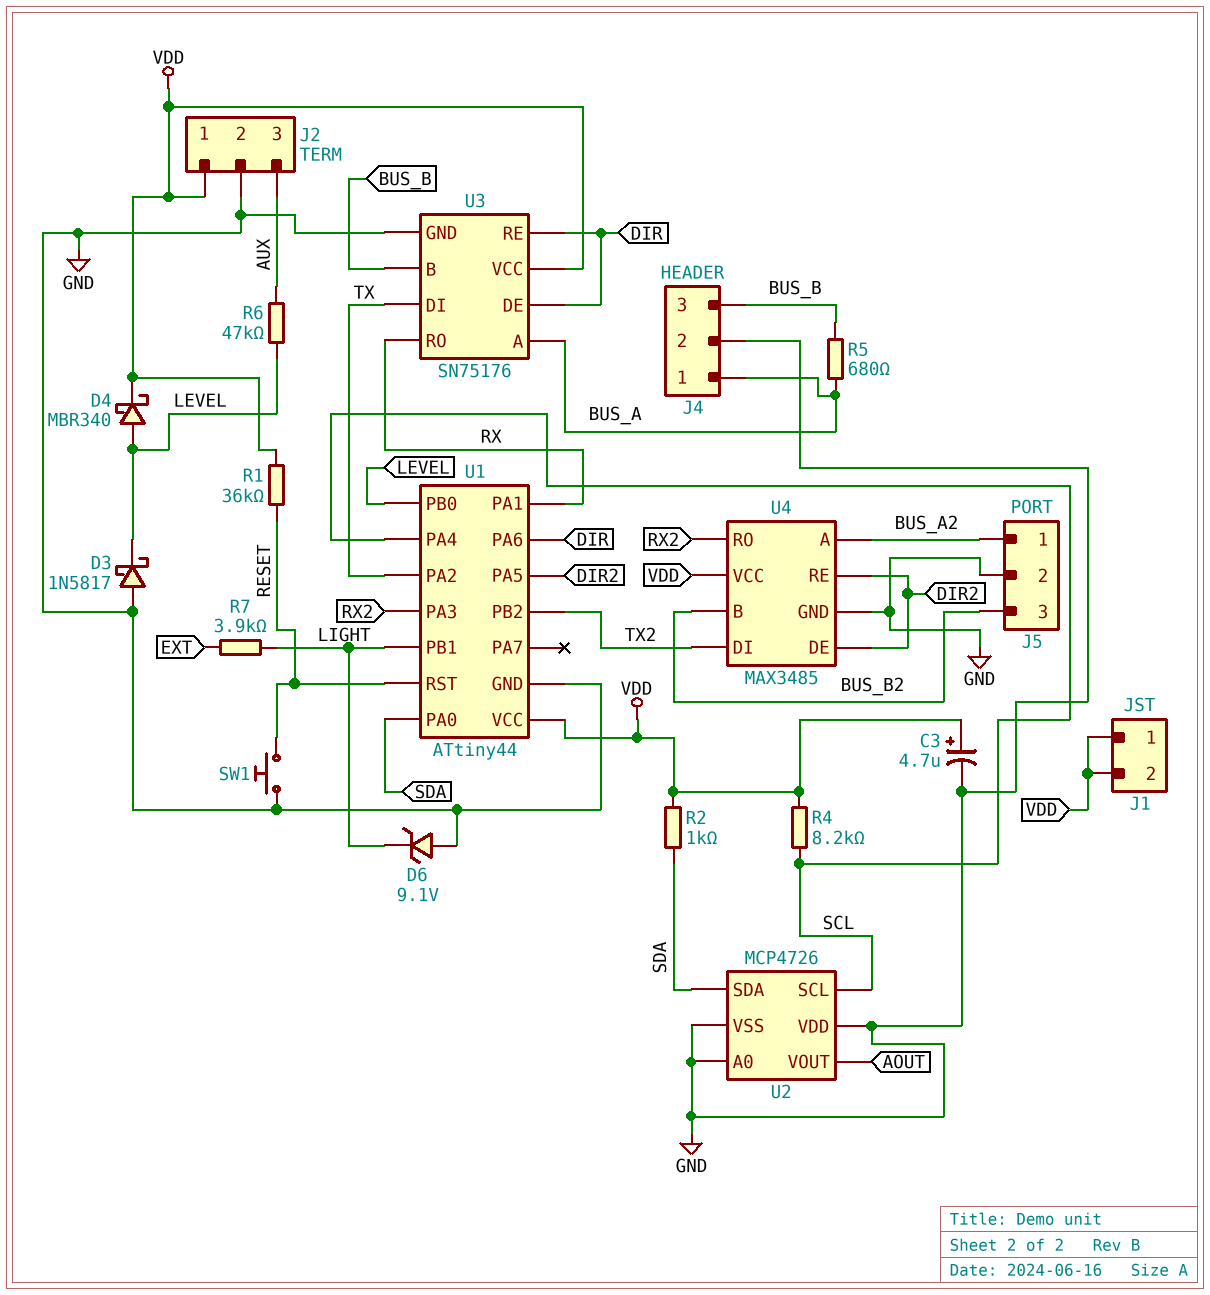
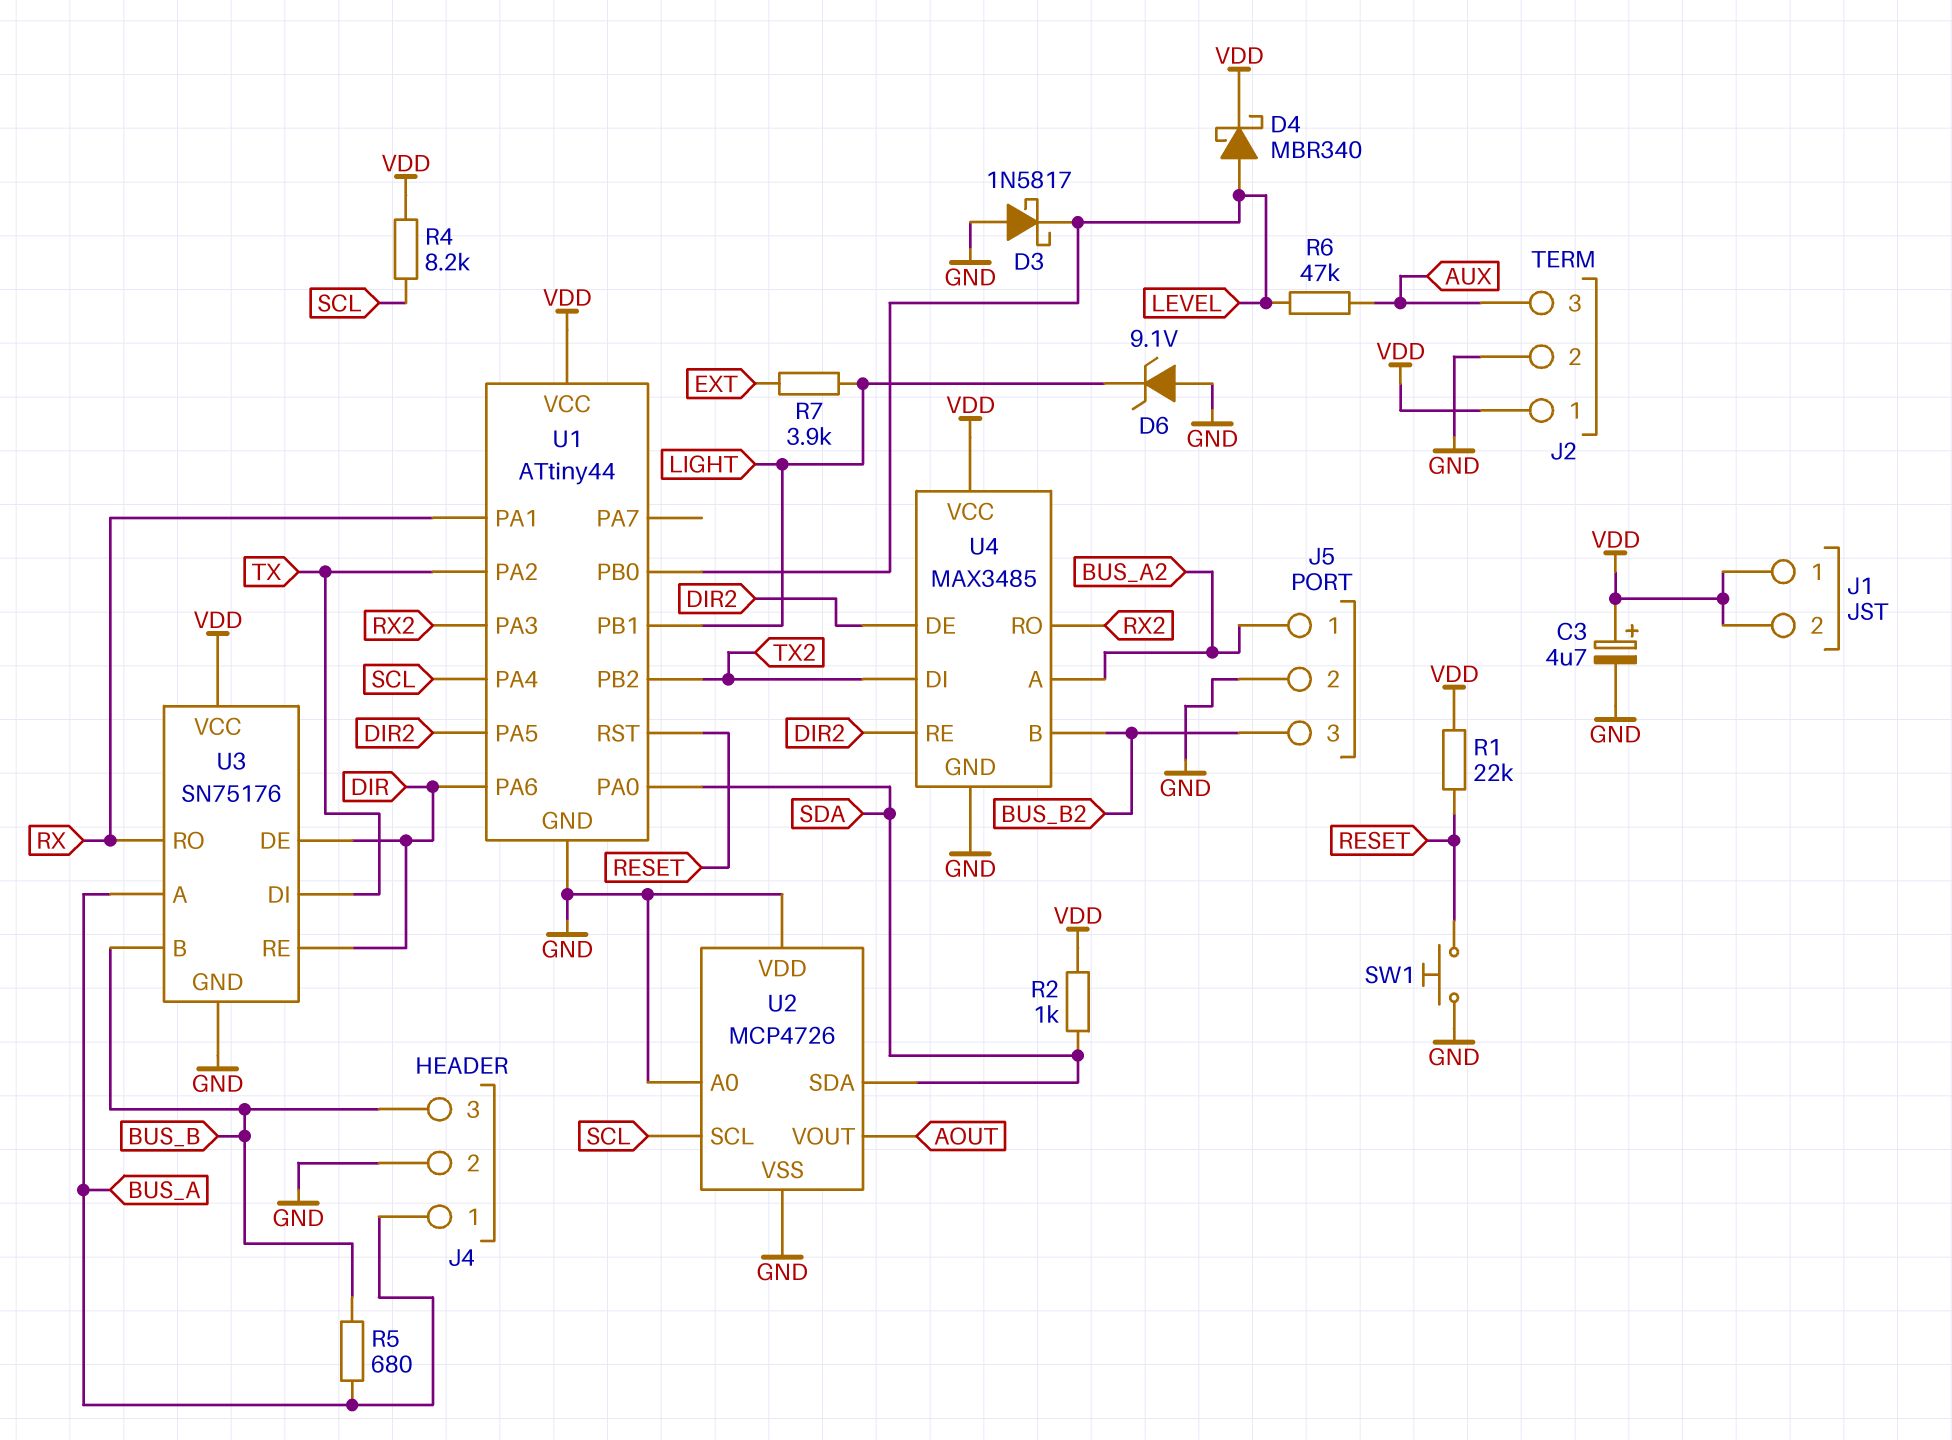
R1: 36k (RESET, VDD) -> 22k (RESET, VDD)

